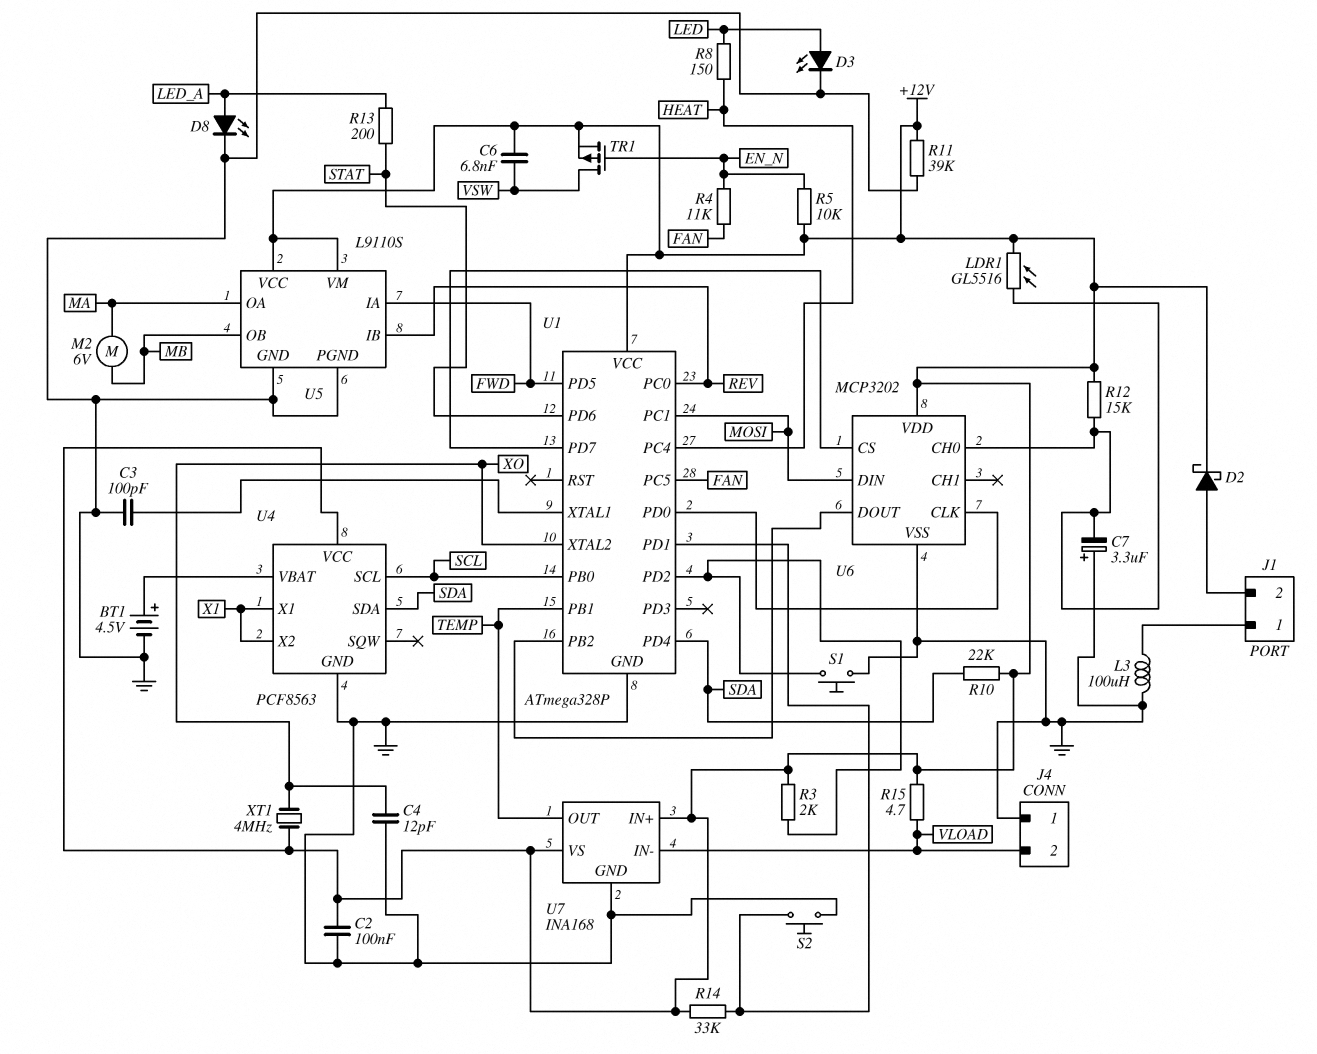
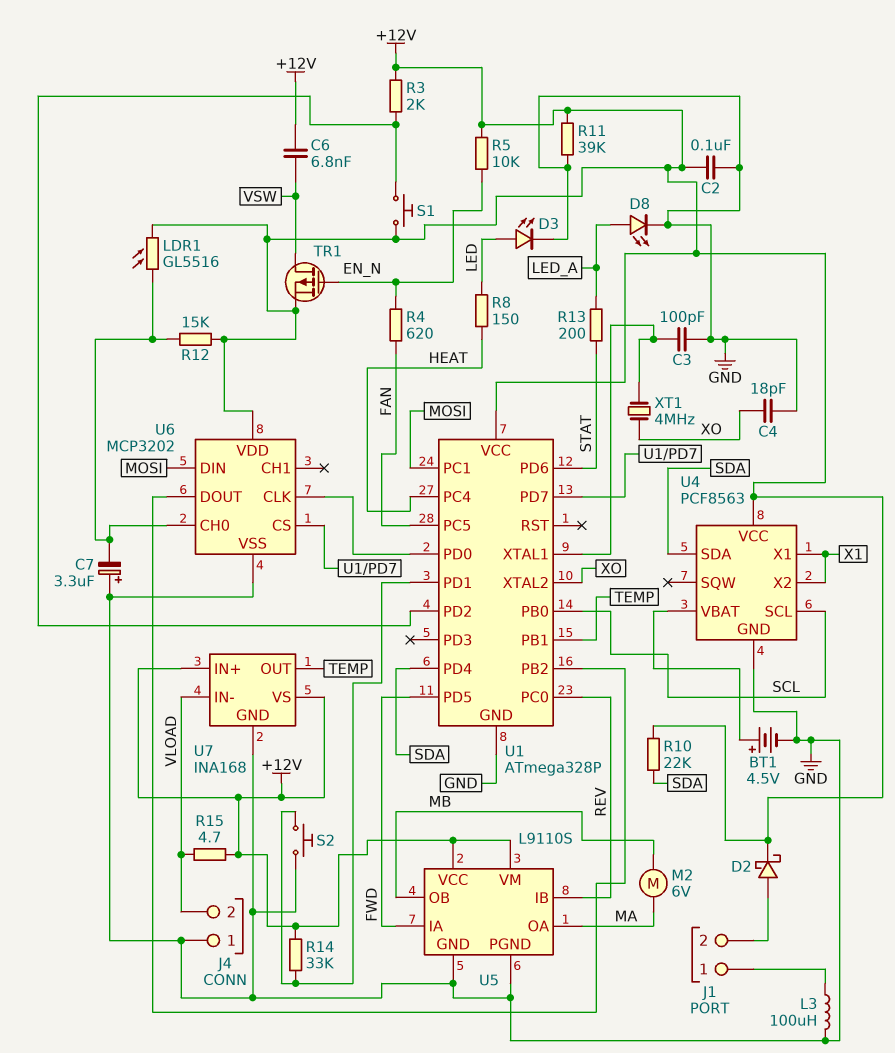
C4: 12pF (GND, XO) -> 18pF (GND, XO)
R4: 11k (EN_N, FAN) -> 620 (EN_N, FAN)
S1: button (GND, U1/PD2) -> button (+12V, U1/PD2)
XT1: 4MHz (+12V, XO) -> 4MHz (U1/XTAL1, XO)

